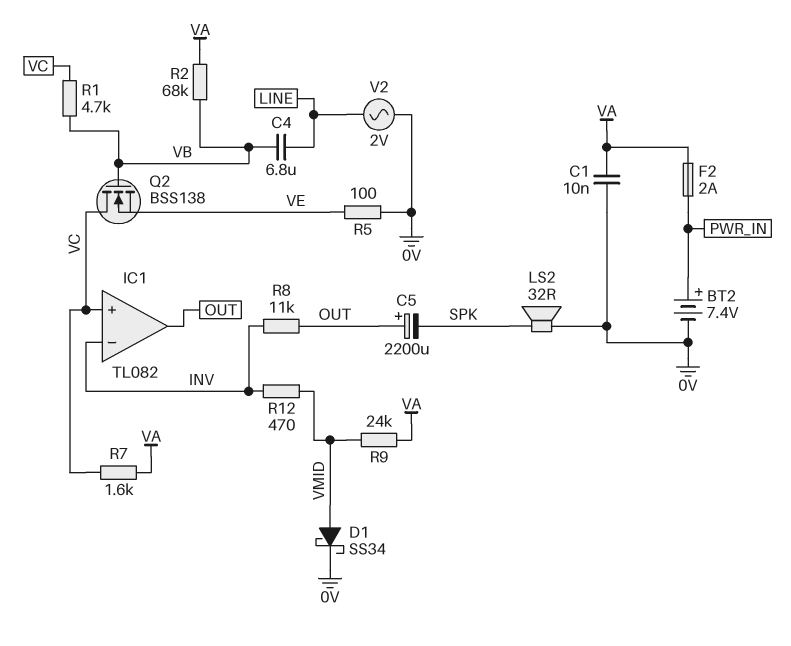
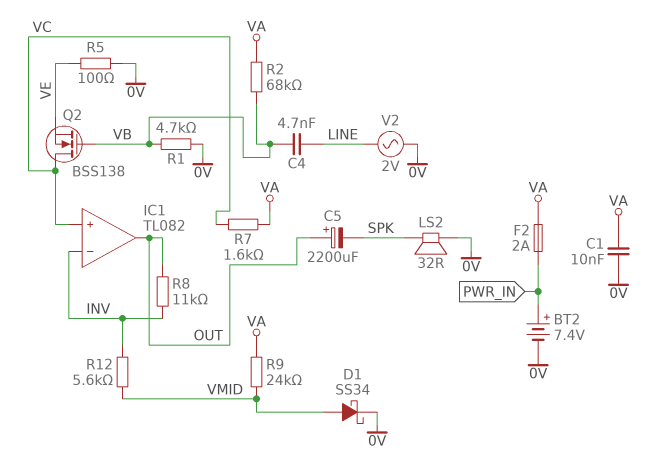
C4: 6.8uF (LINE, VB) -> 4.7nF (LINE, VB)
R1: 4.7k (VB, VC) -> 4.7k (0V, VB)
R12: 470 (INV, VMID) -> 5.6k (INV, VMID)

